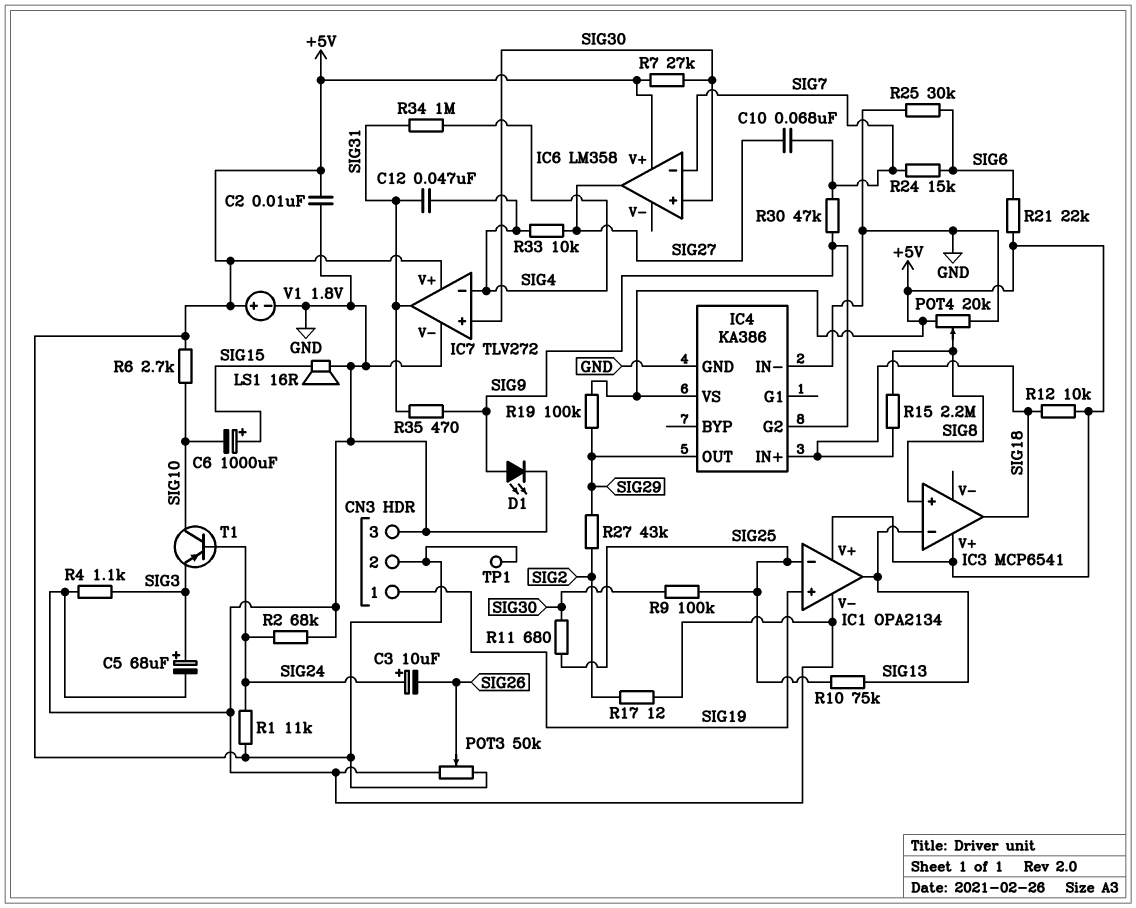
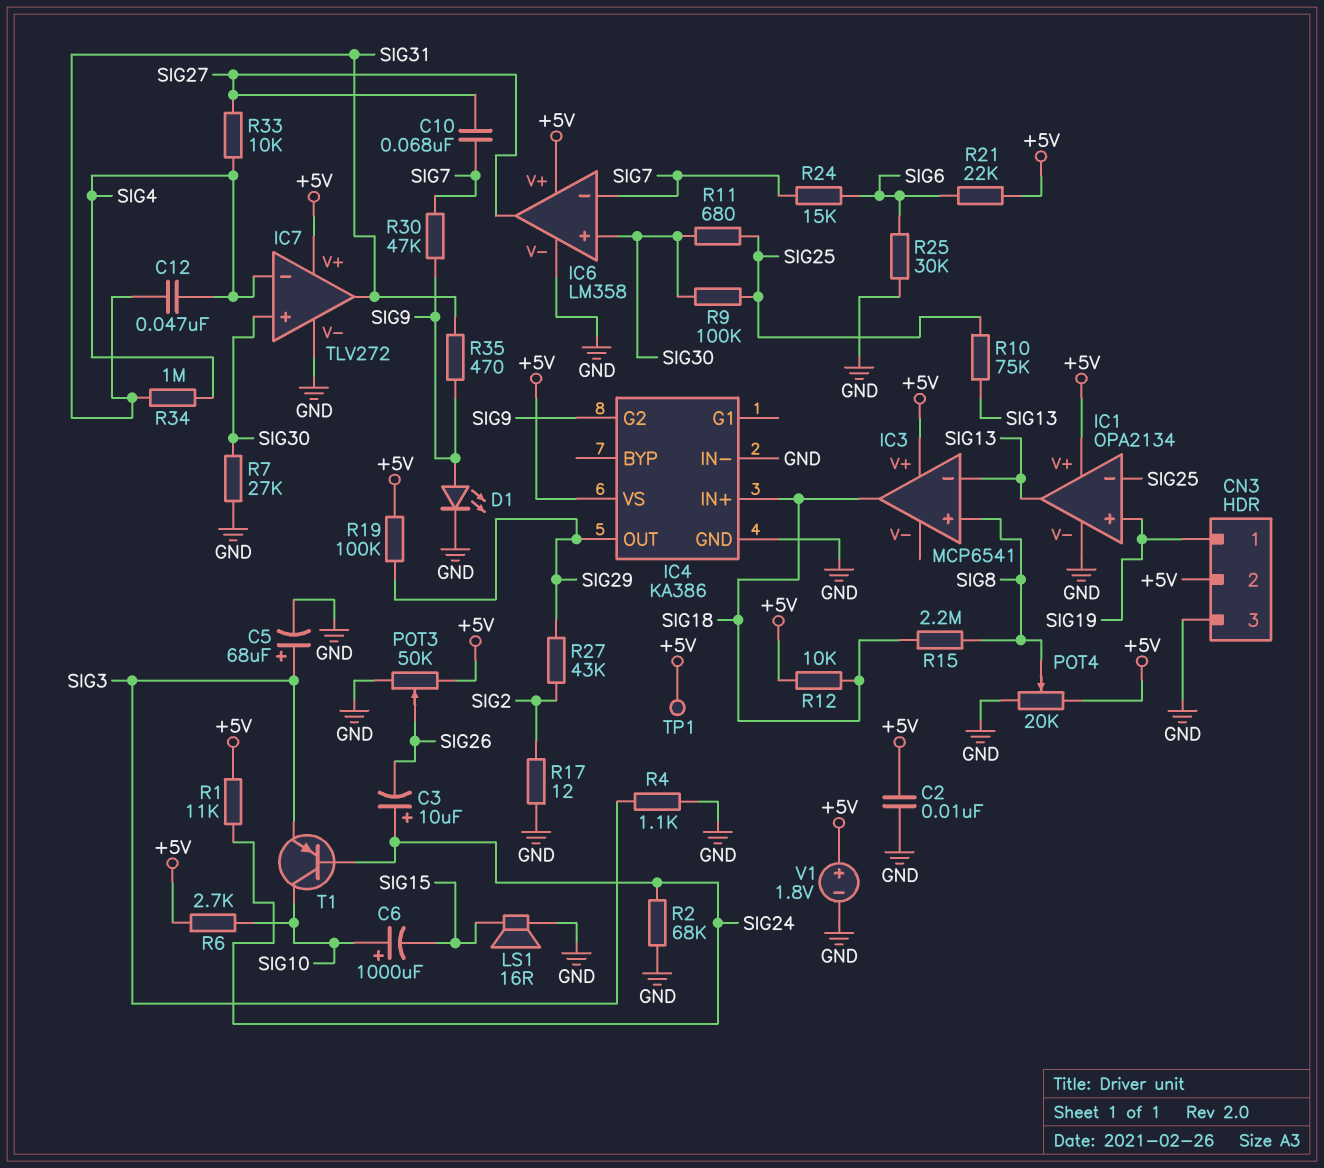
C6: 1000uF (plus SIG15, minus SIG10) -> 1000uF (plus SIG10, minus SIG15)
IC6 pin V-: none -> GND
R7: 27k (+5V, SIG30) -> 27k (GND, SIG30)

